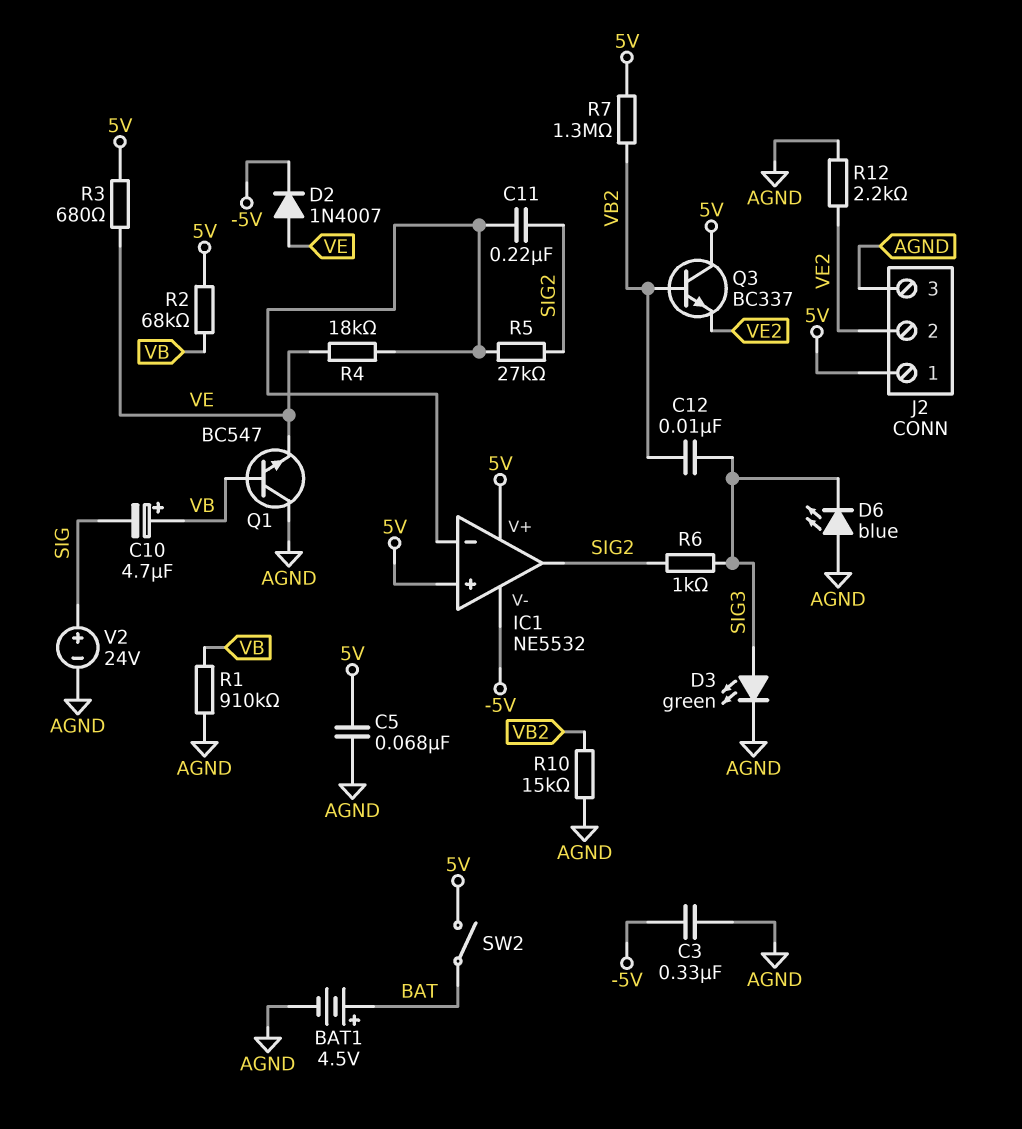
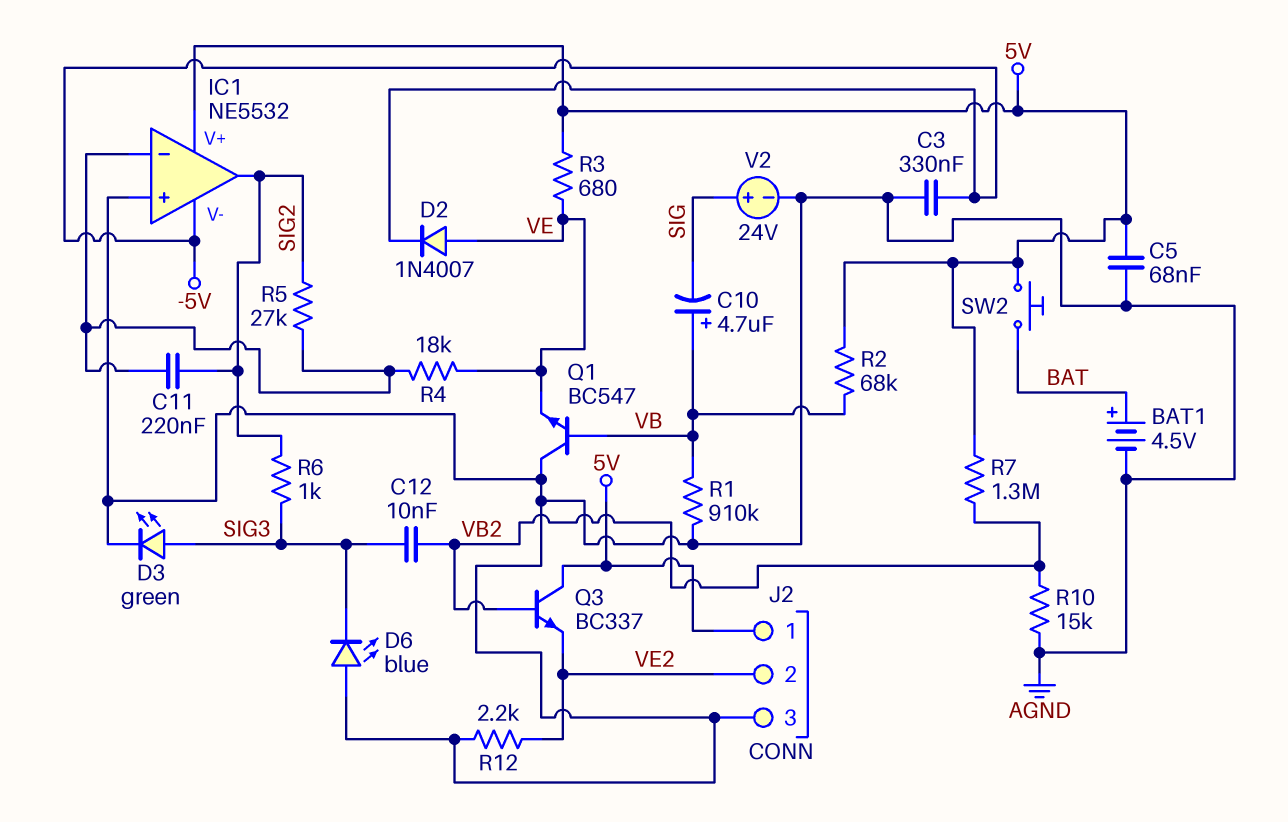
IC1 pin in+: 5V -> AGND
SW2: switch (5V, BAT) -> button (5V, BAT)

